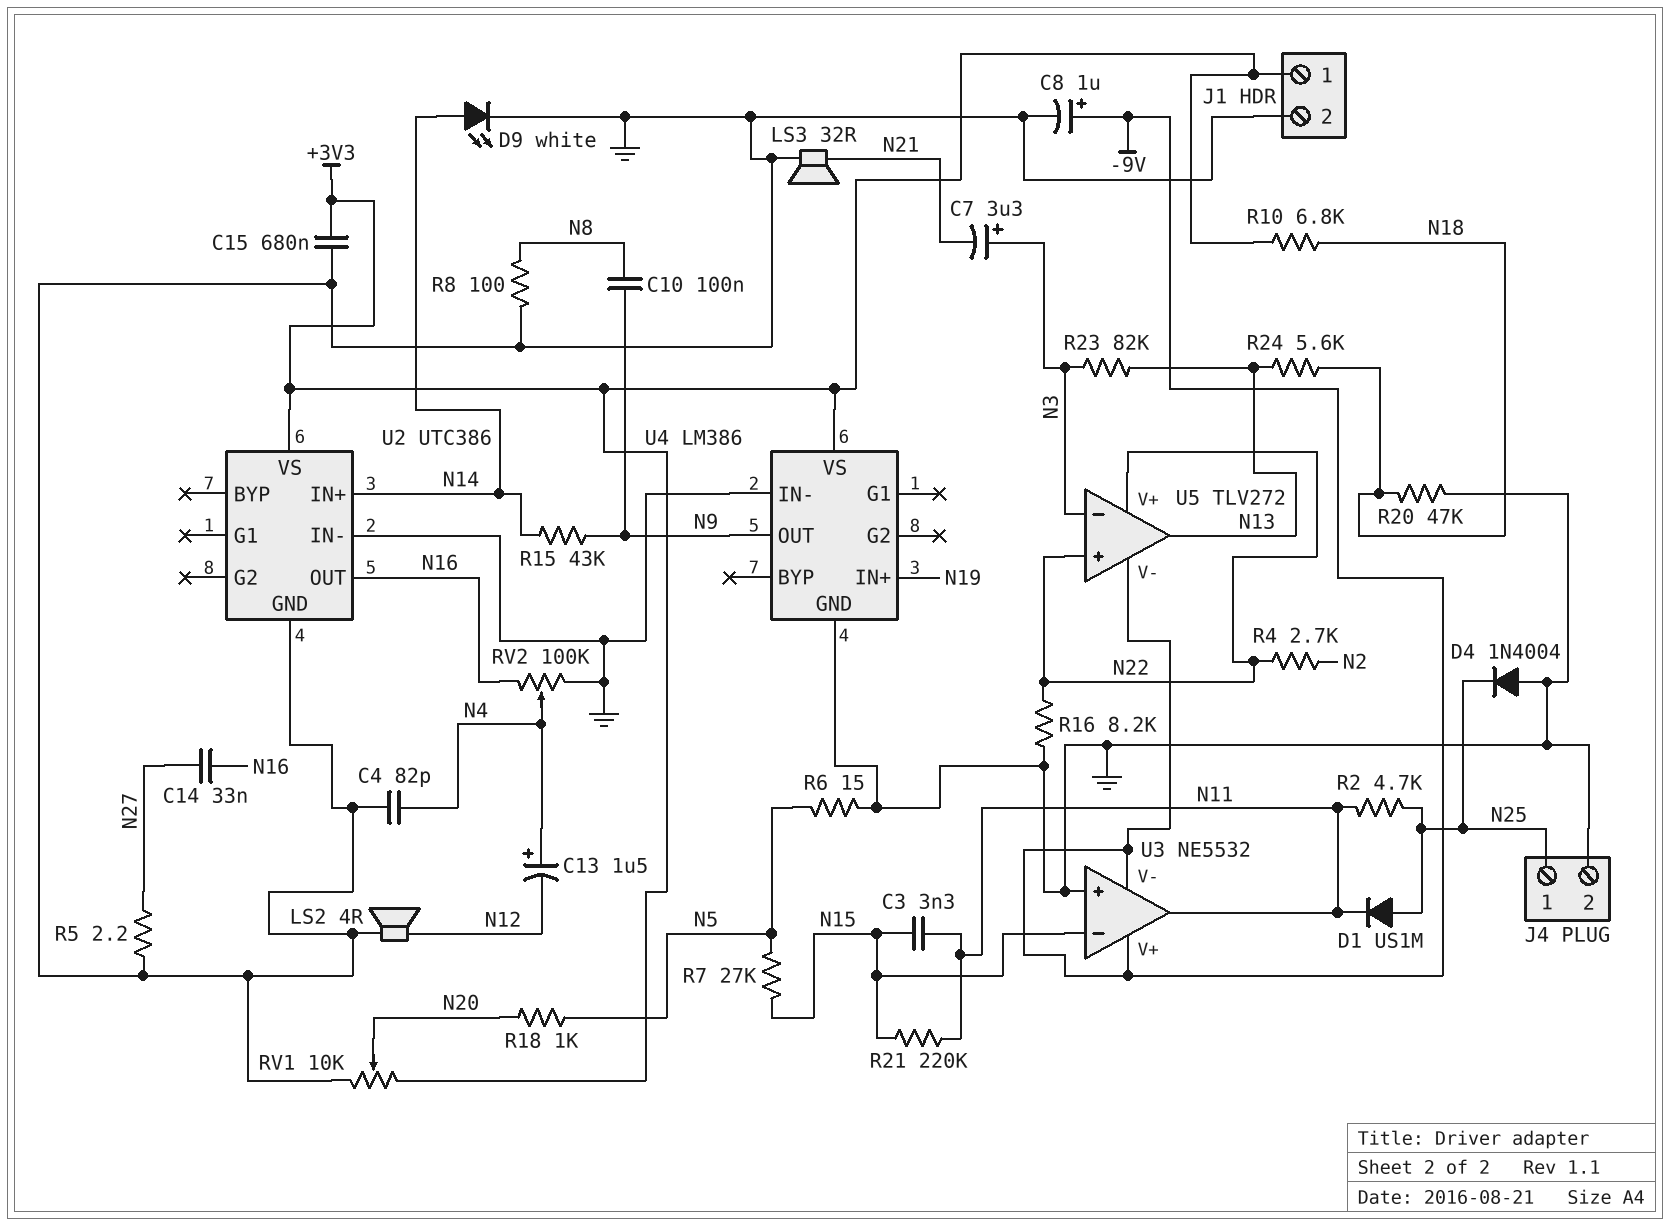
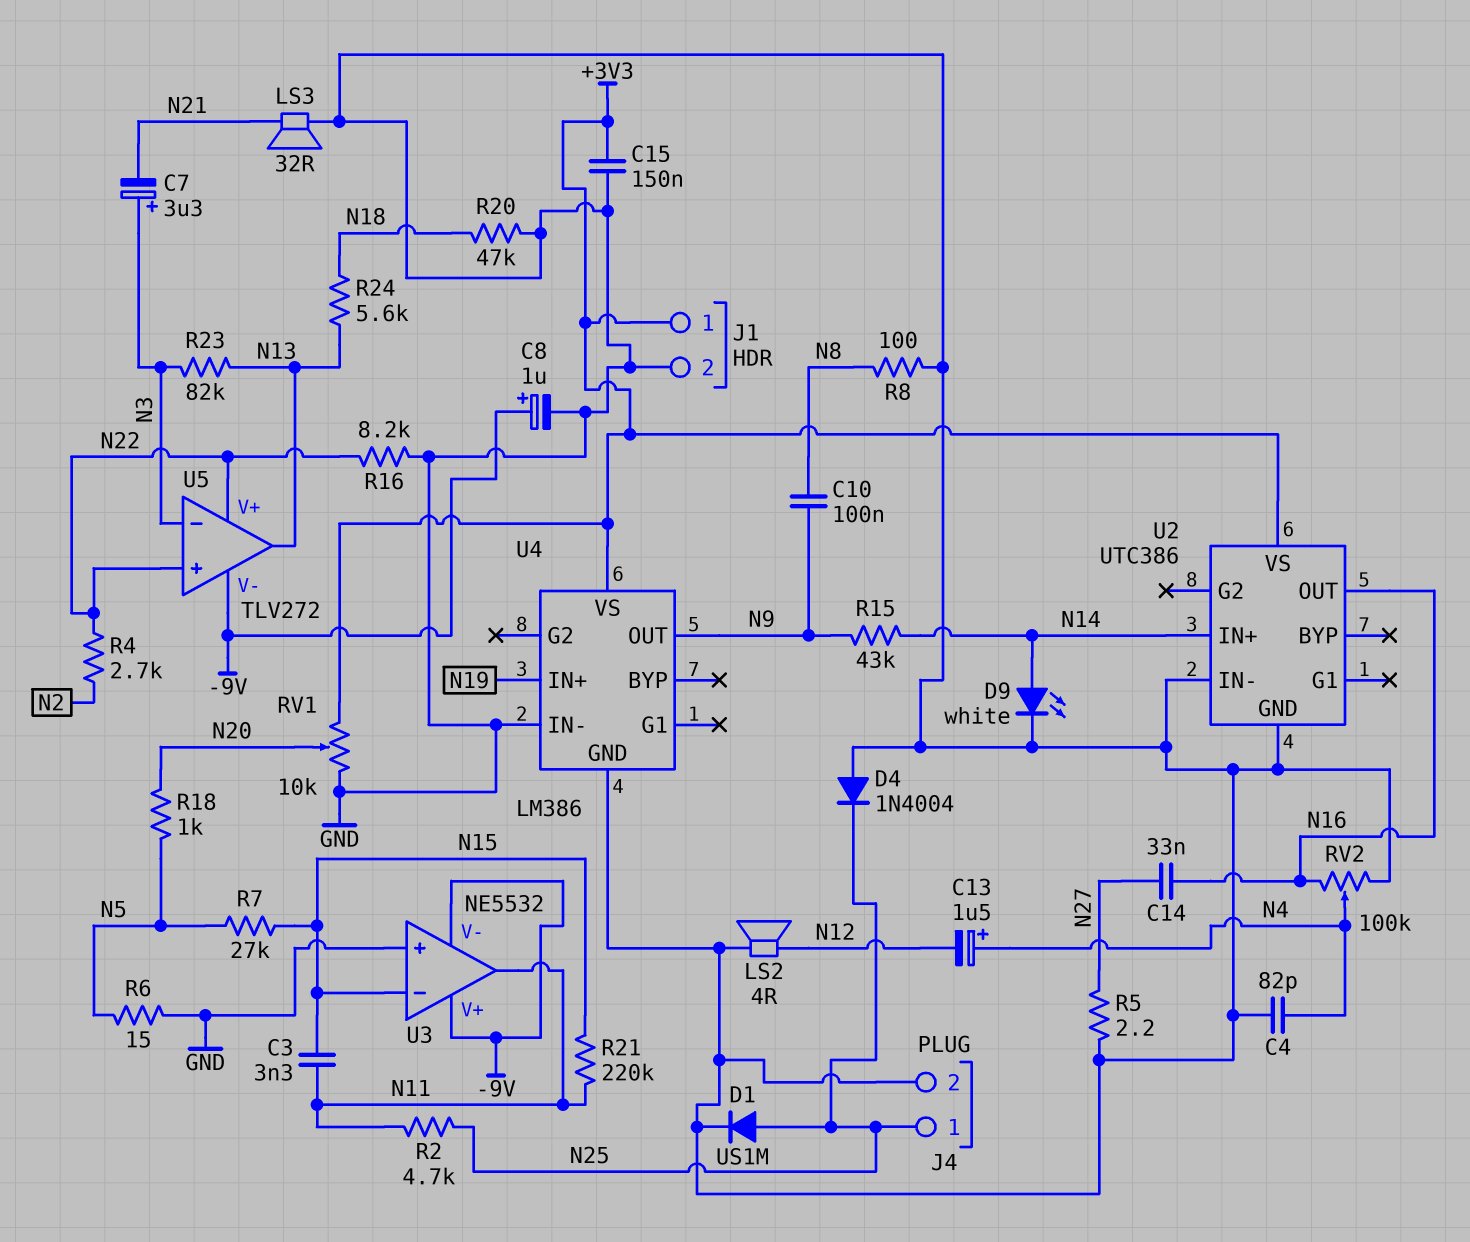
C15: 680nF (+3V3, GND) -> 150nF (+3V3, GND)
D1: diode US1M (A N25, K N11) -> diode US1M (A N25, K GND)
R10: 6.8k (+3V3, N18) -> none

